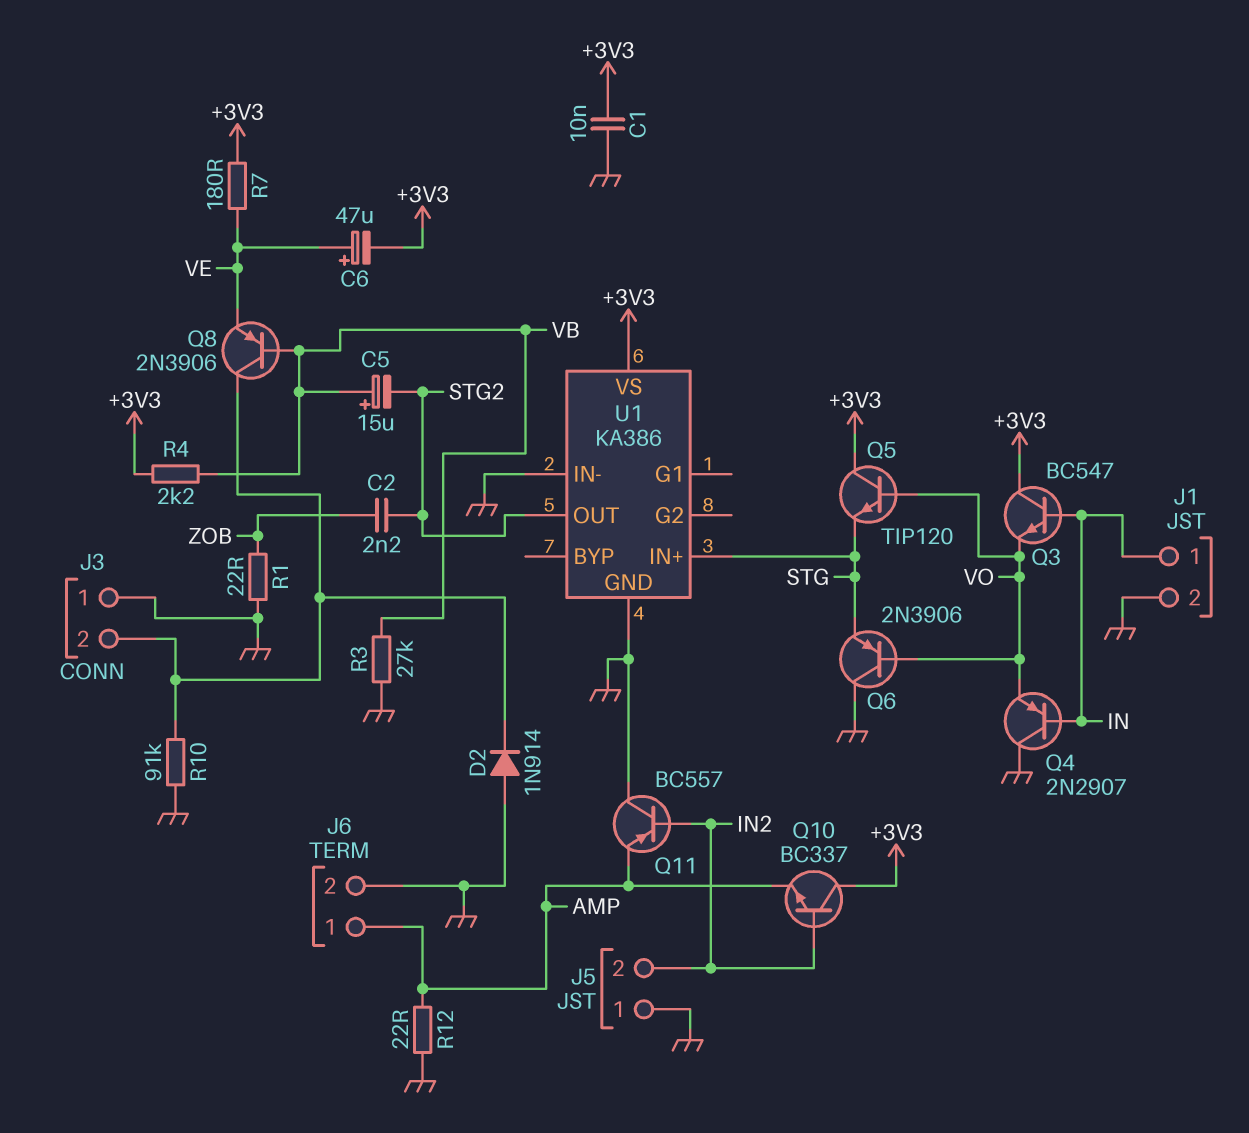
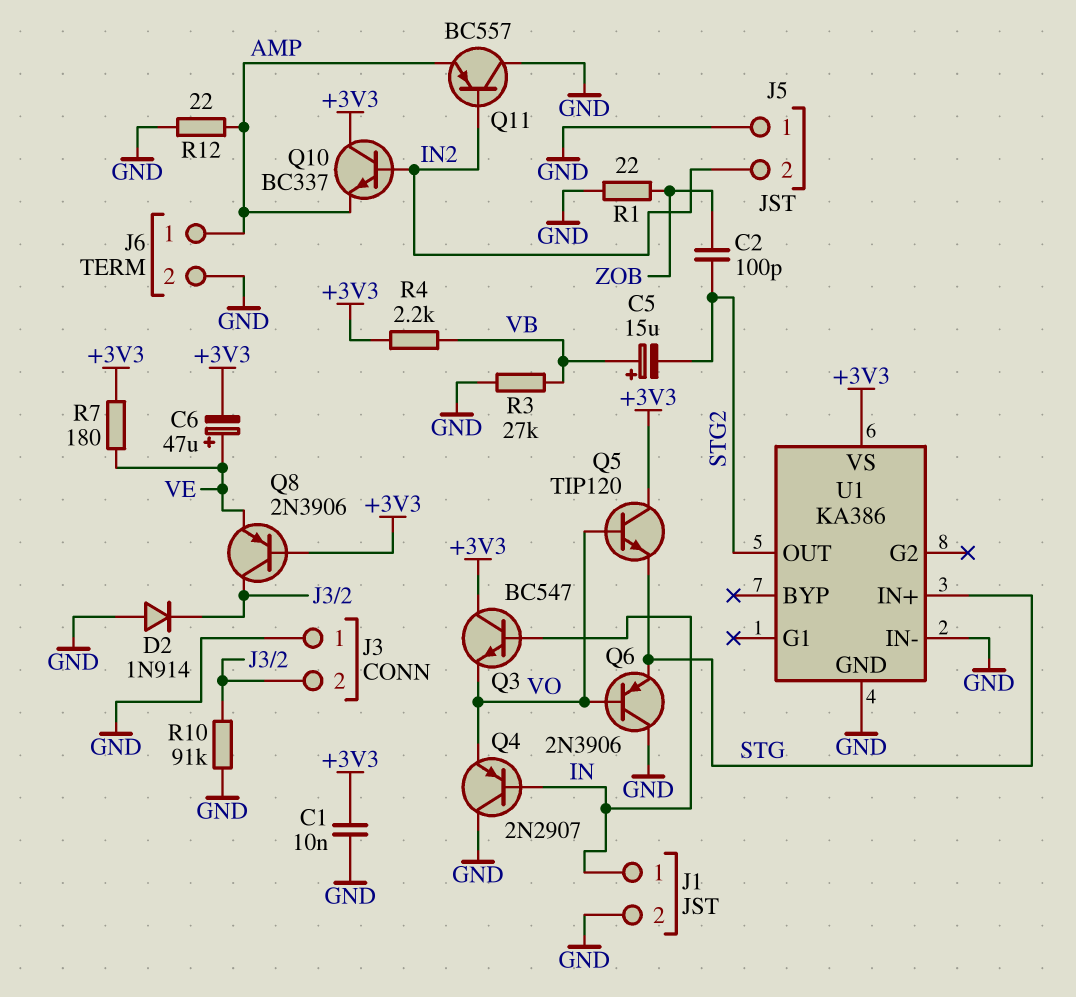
C2: 2.2nF (STG2, ZOB) -> 100pF (STG2, ZOB)
Q8: PNP 2N3906 (B VB, C J3/2, E VE) -> PNP 2N3906 (B +3V3, C J3/2, E VE)

